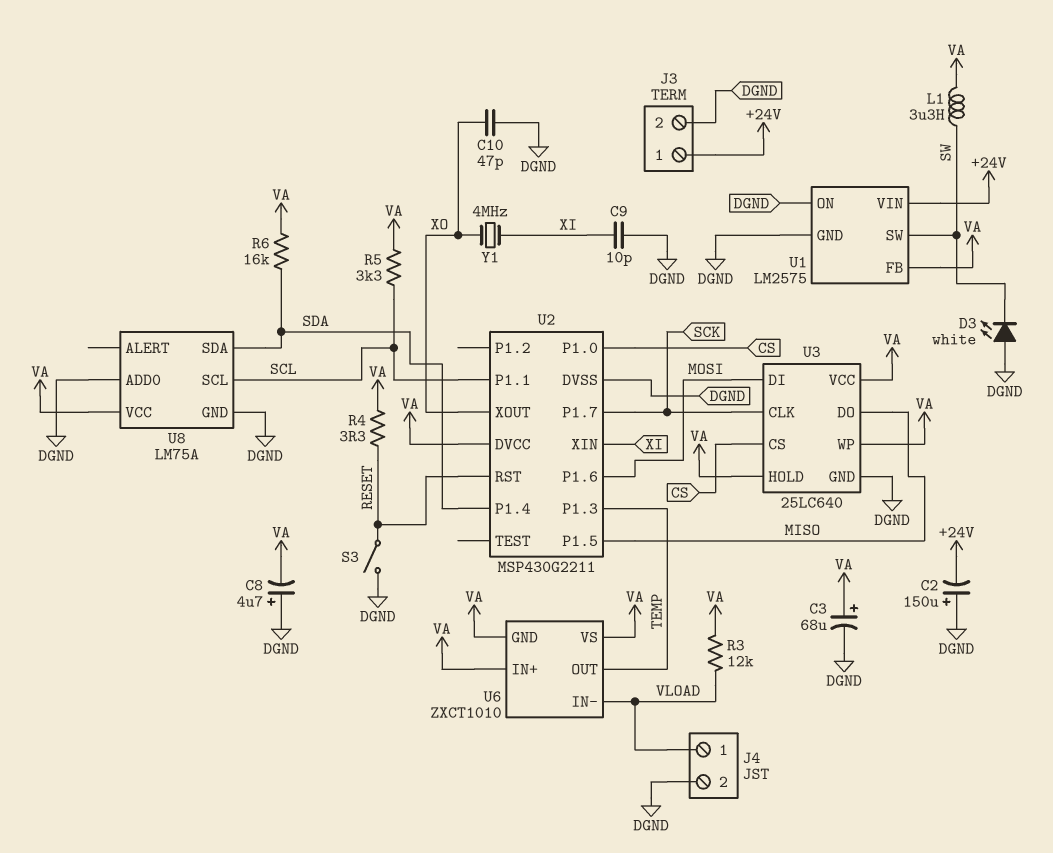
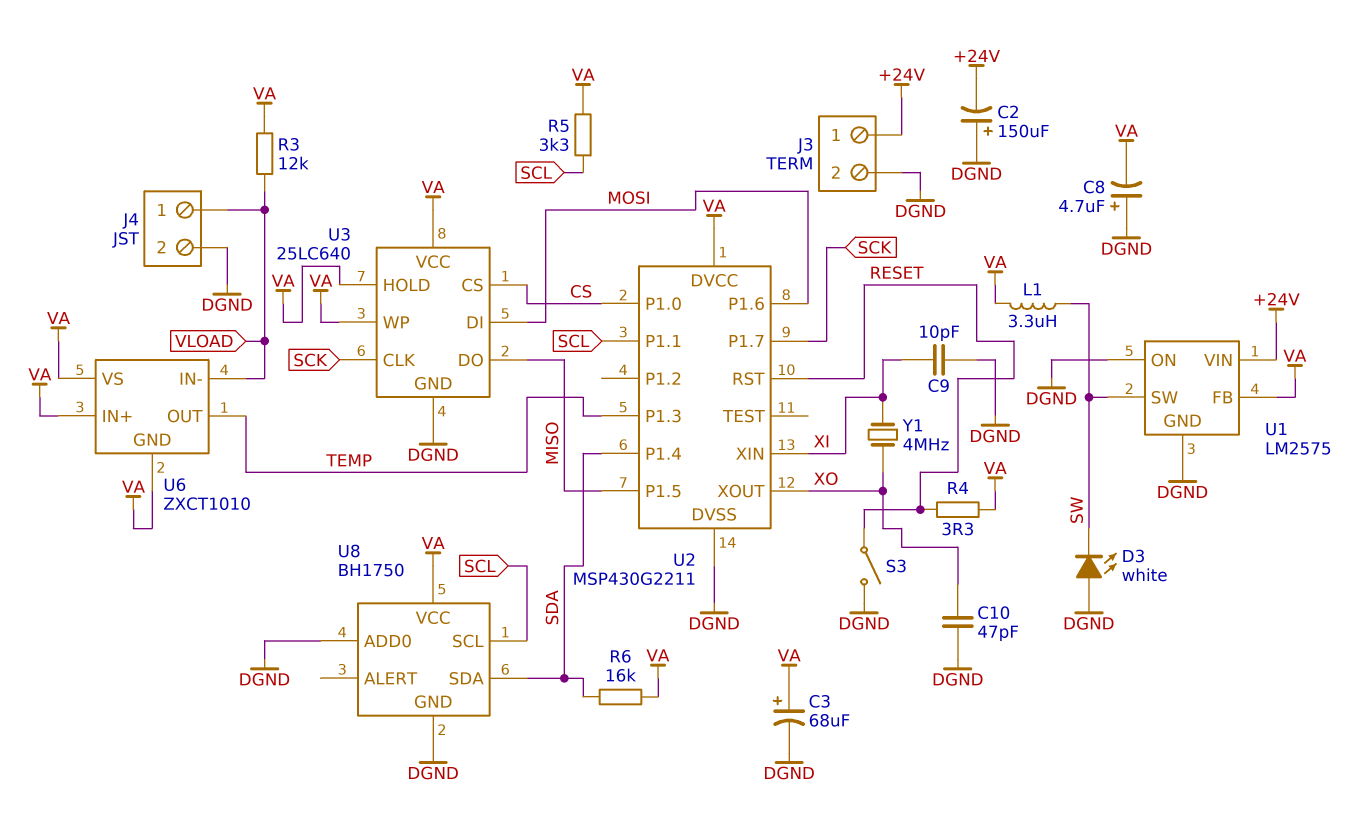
U8: LM75A -> BH1750

